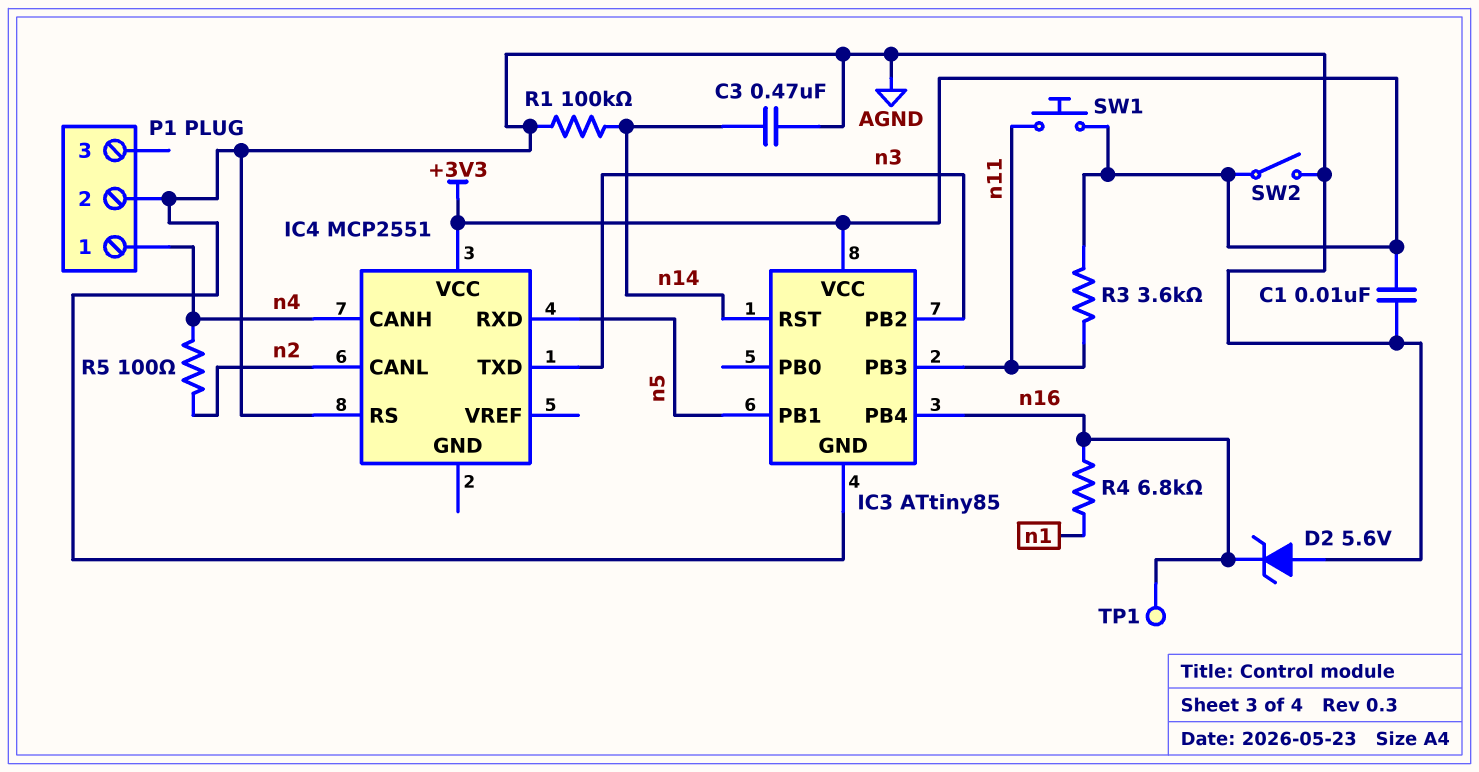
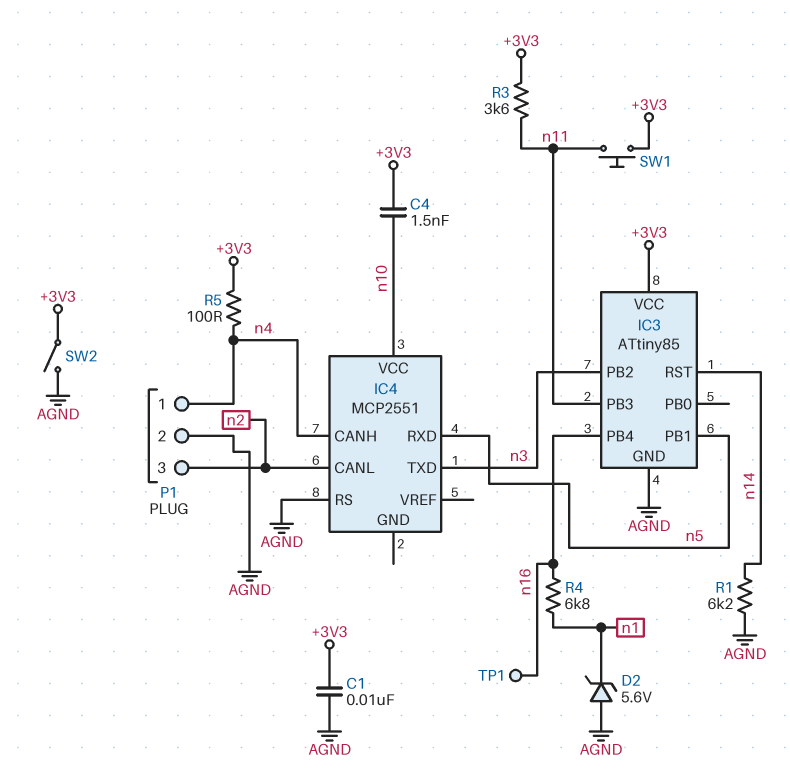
C3: 470nF (AGND, n14) -> none
C4: none -> 1.5nF (+3V3, n10)
D2: zener 5.6V (A AGND, K n16) -> zener 5.6V (A AGND, K n1)
IC4 pin VCC: +3V3 -> n10
P1 pin 3: none -> n2
R1: 100k (AGND, n14) -> 6.2k (AGND, n14)
R5: 100 (n2, n4) -> 100 (+3V3, n4)

